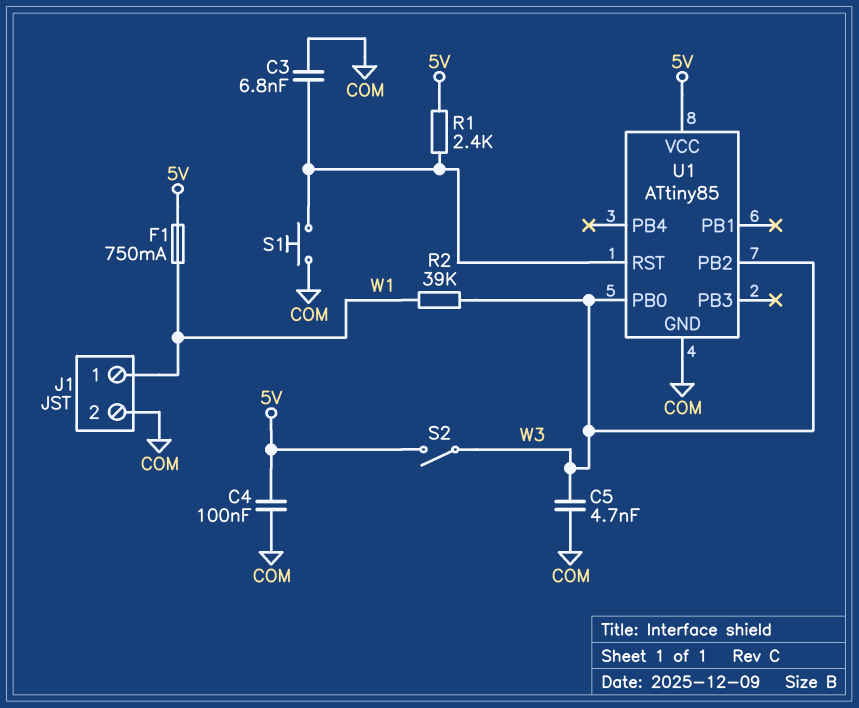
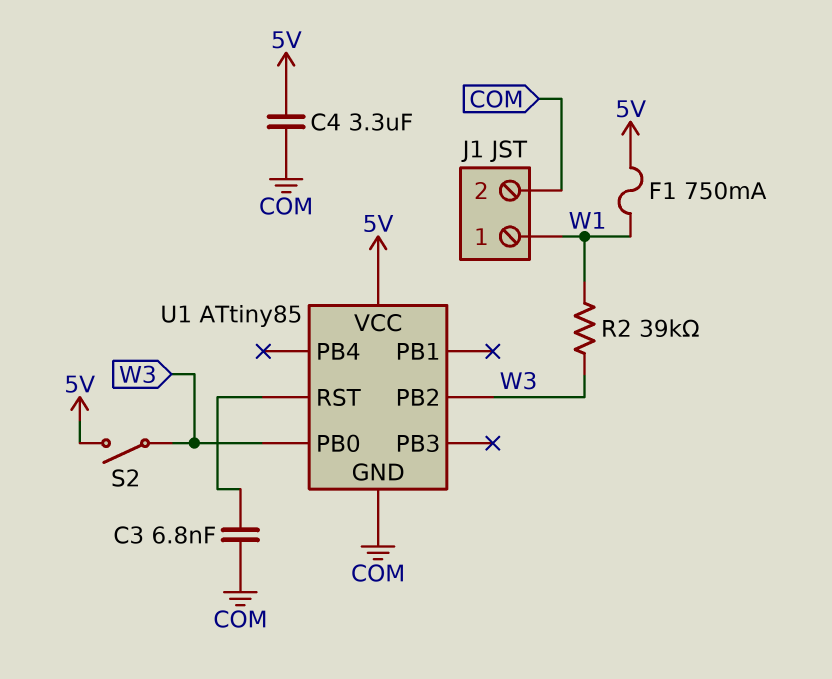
C4: 100nF (5V, COM) -> 3.3uF (5V, COM)
C5: 4.7nF (COM, W3) -> none
R1: 2.4k (5V, U1/RST) -> none
S1: button (COM, U1/RST) -> none

